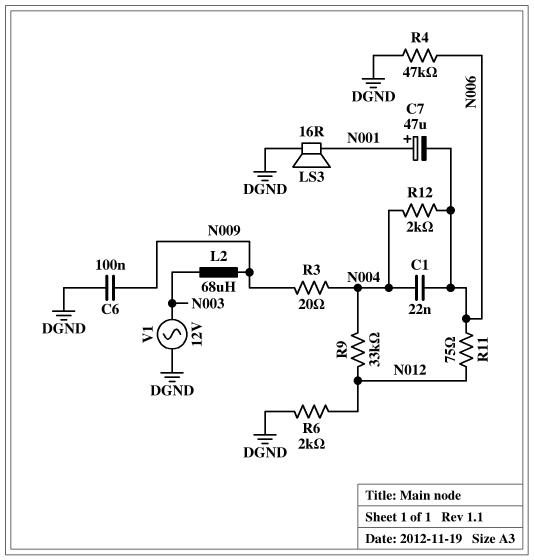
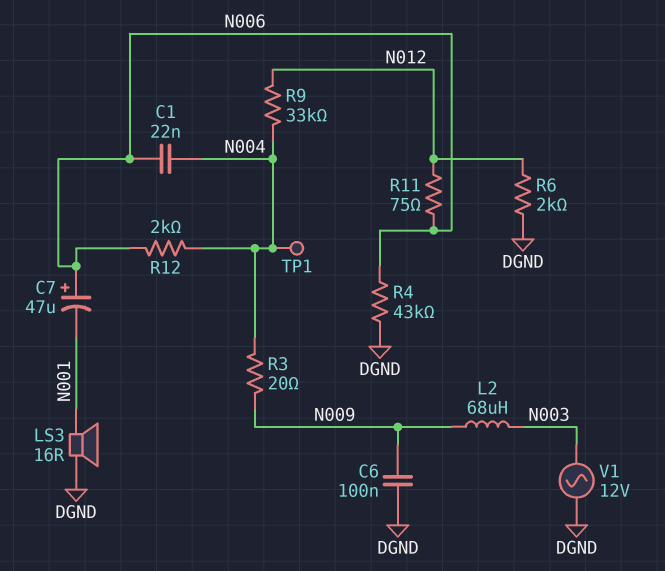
C7: 47uF (plus N001, minus N006) -> 47uF (plus N006, minus N001)
R4: 47k (DGND, N006) -> 43k (DGND, N006)
TP1: none -> test point (N004)

